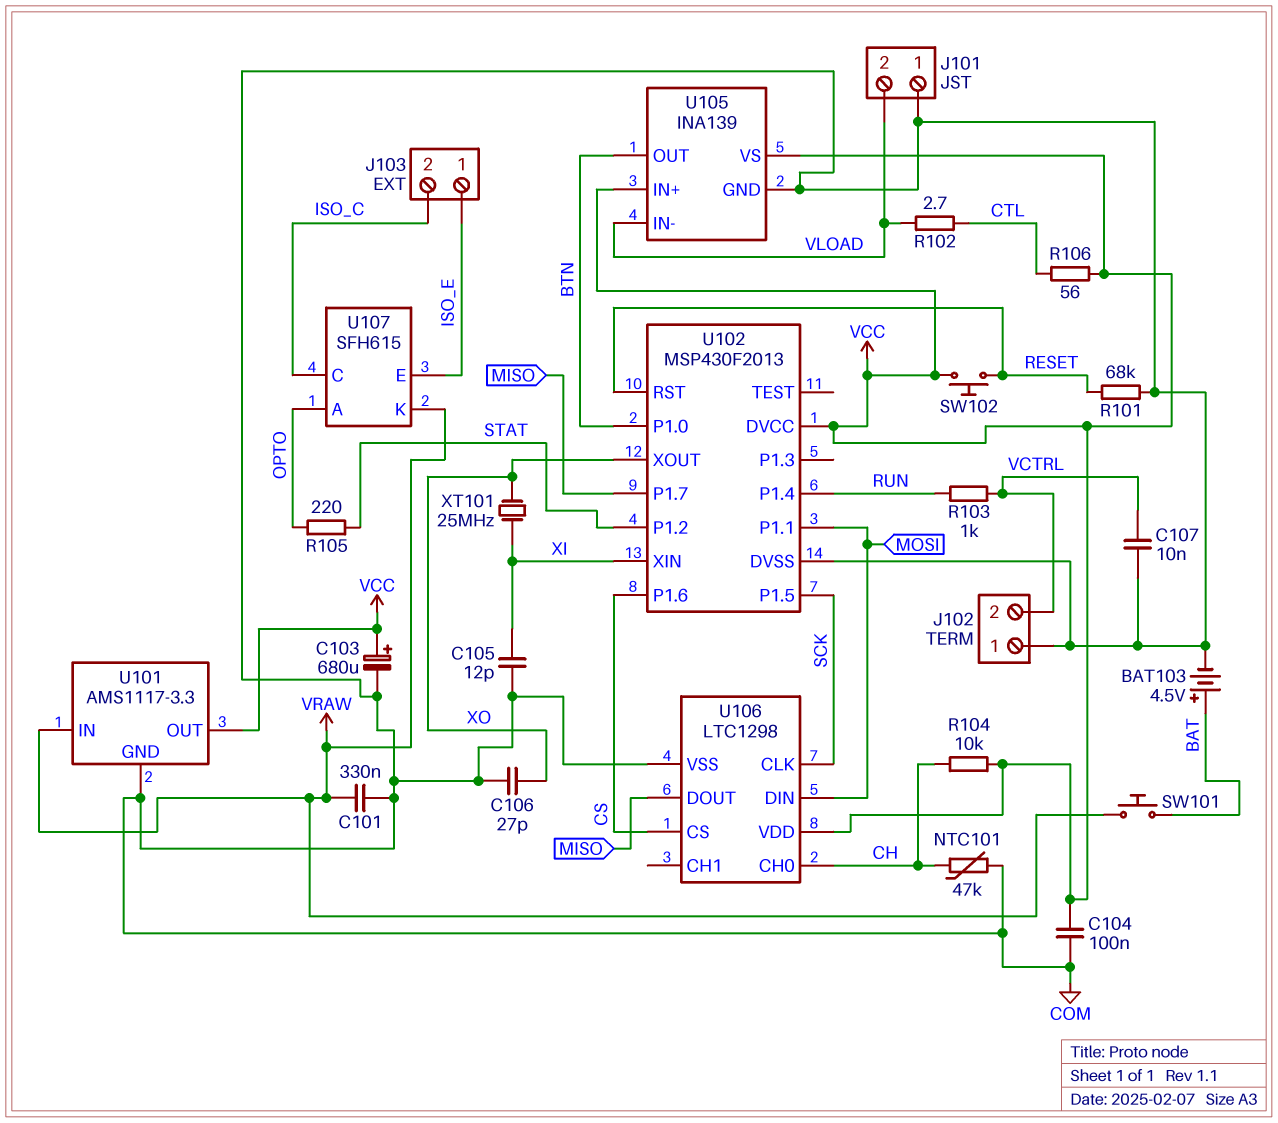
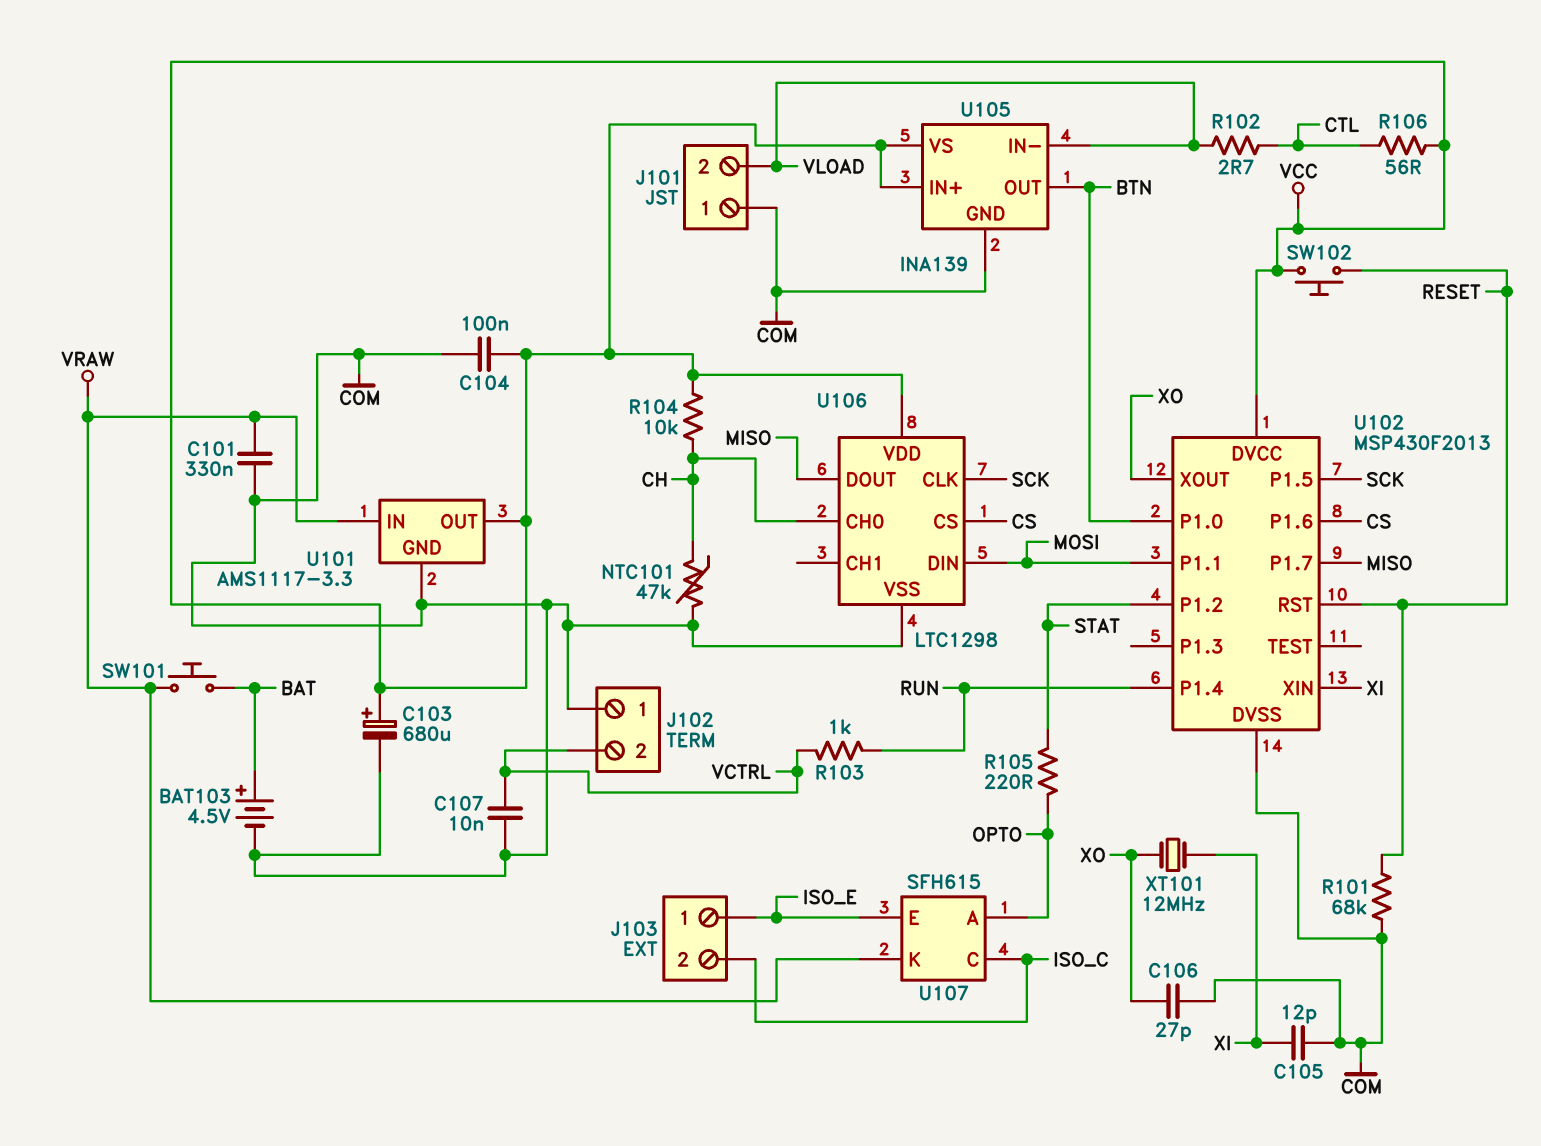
XT101: 25MHz (XI, XO) -> 12MHz (XI, XO)

